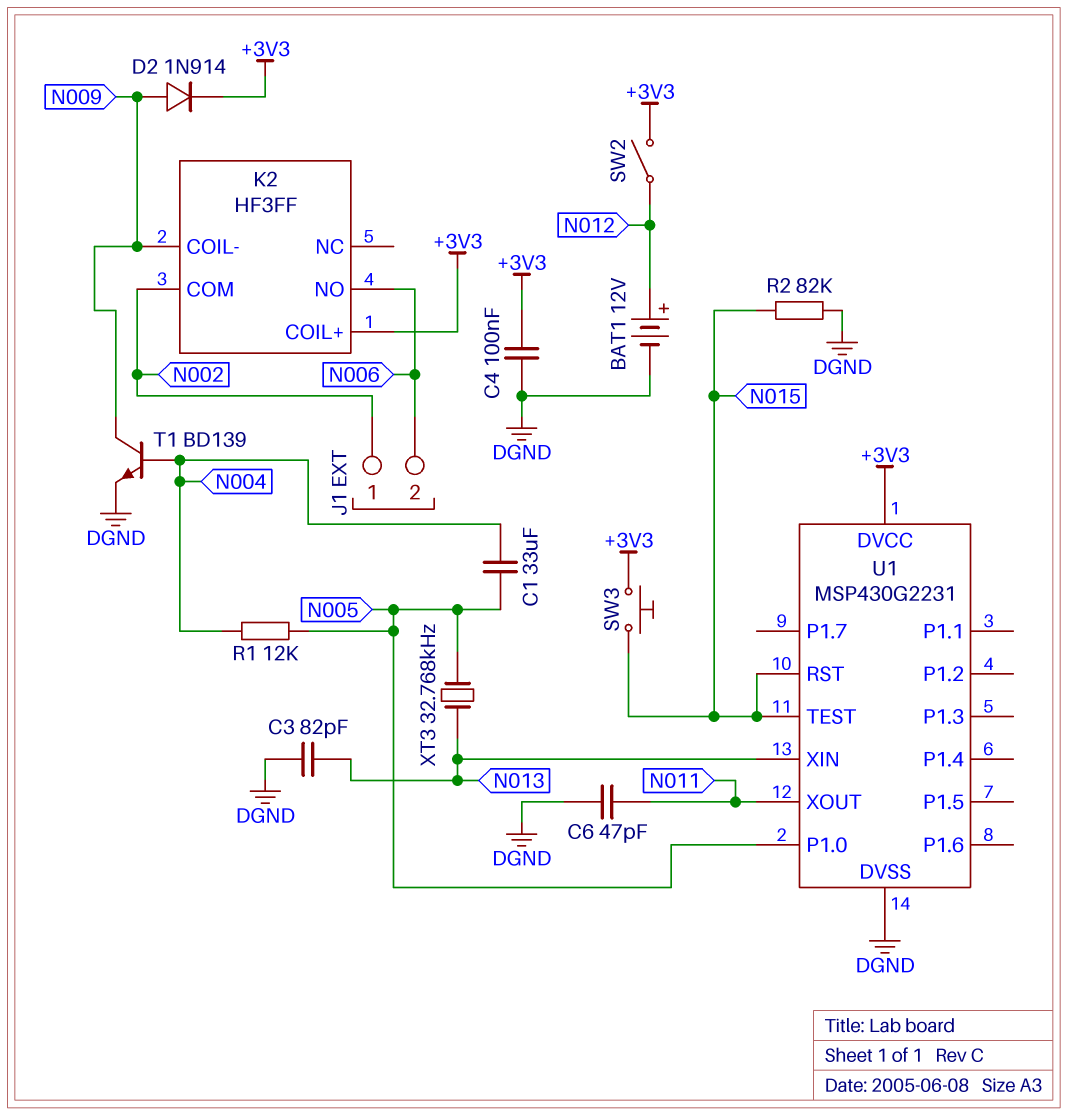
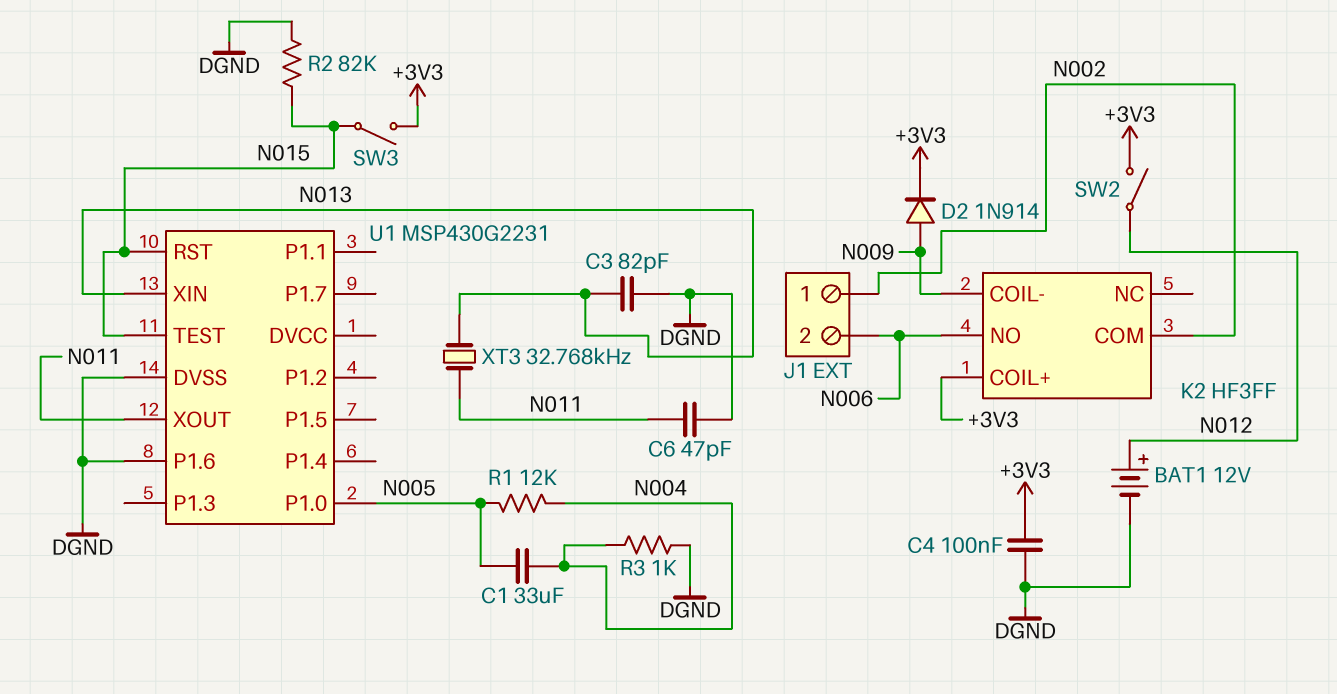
R3: none -> 1k (DGND, N004)
SW3: button (+3V3, N015) -> switch (+3V3, N015)
T1: NPN BD139 (B N004, C N009, E DGND) -> none
U1 pin DVCC: +3V3 -> none
U1 pin P1.6: none -> DGND
XT3: 32.768kHz (N005, N013) -> 32.768kHz (N011, N013)

